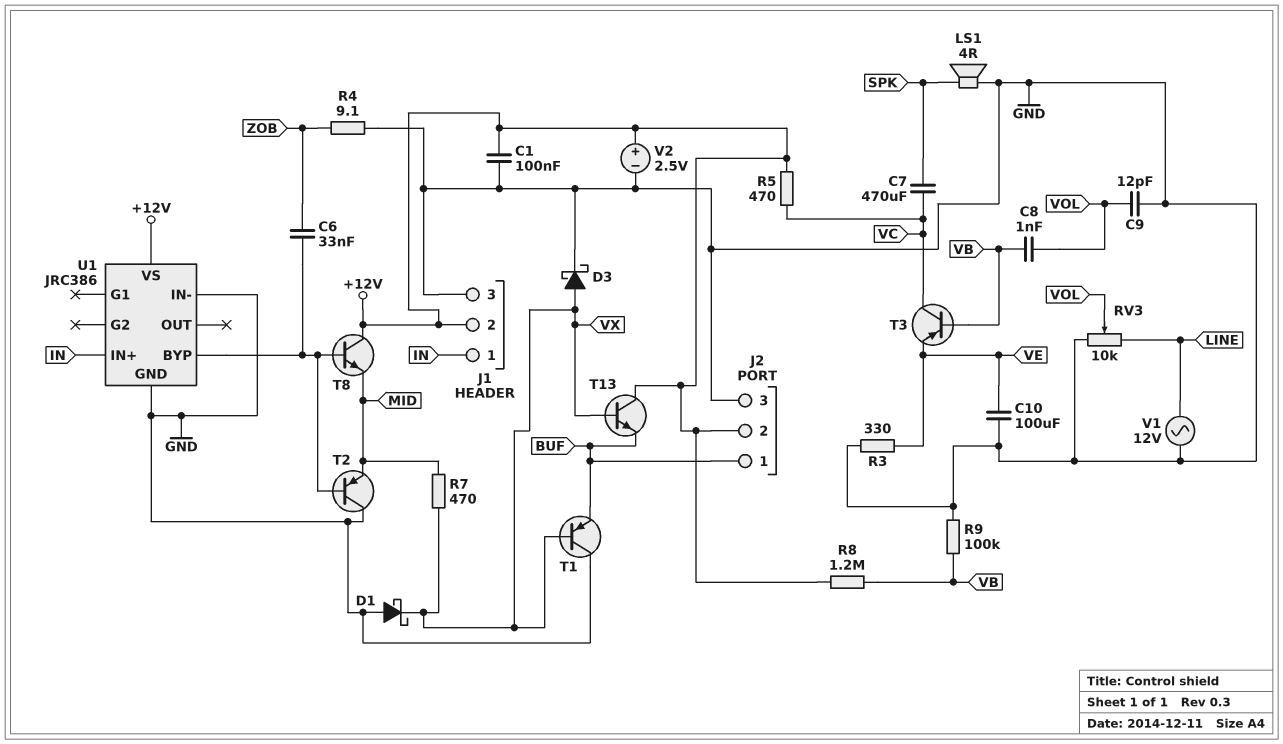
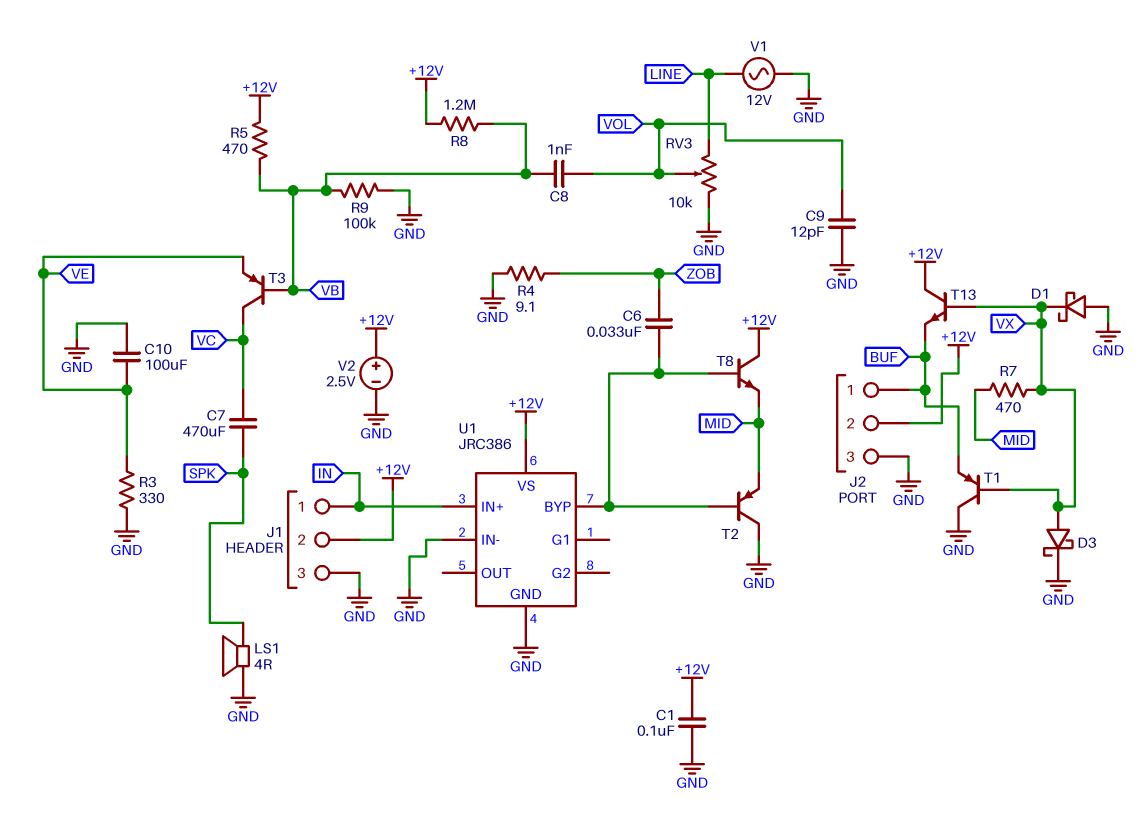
R5: 470 (+12V, VC) -> 470 (+12V, VB)

